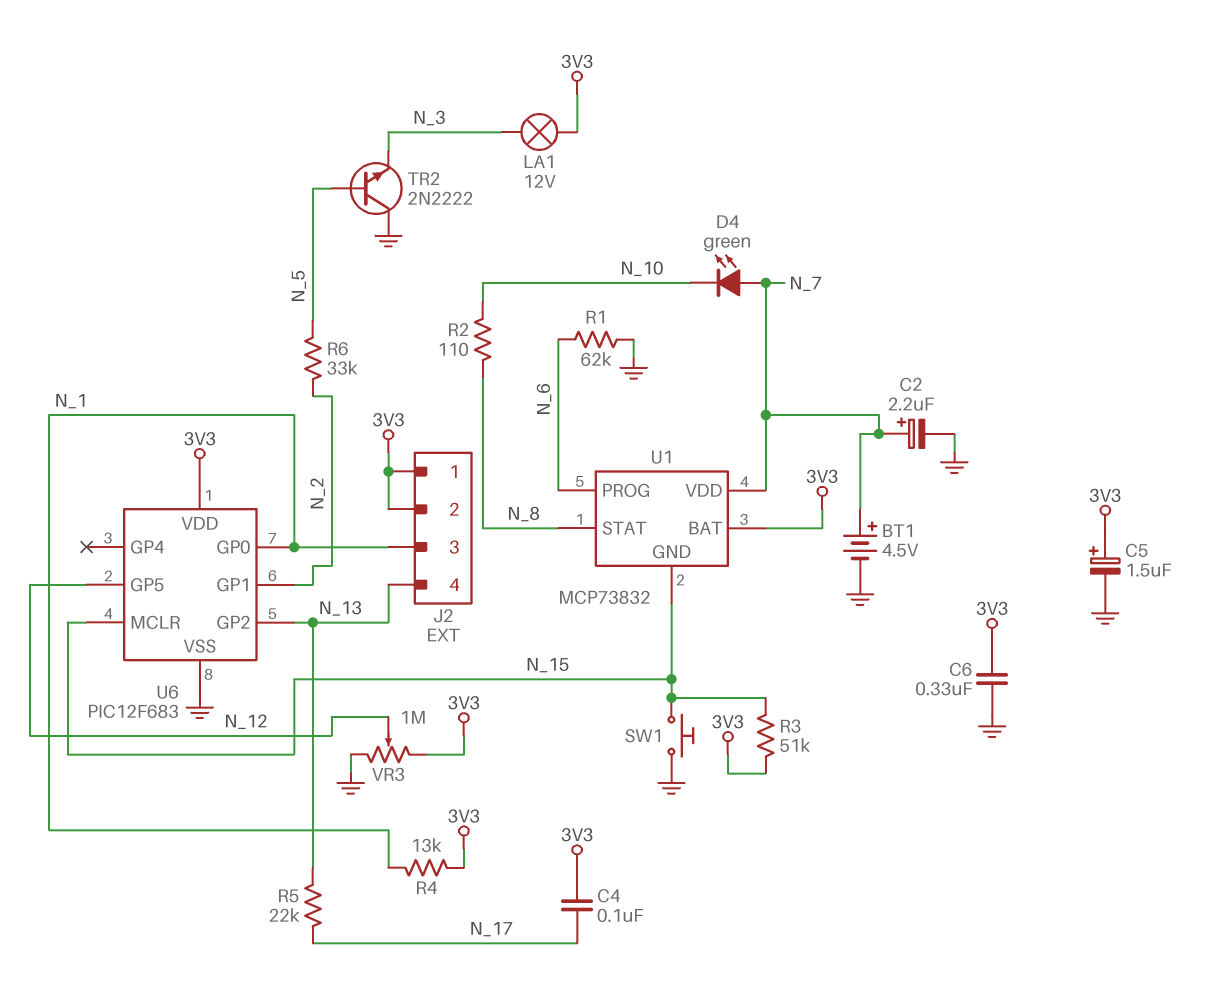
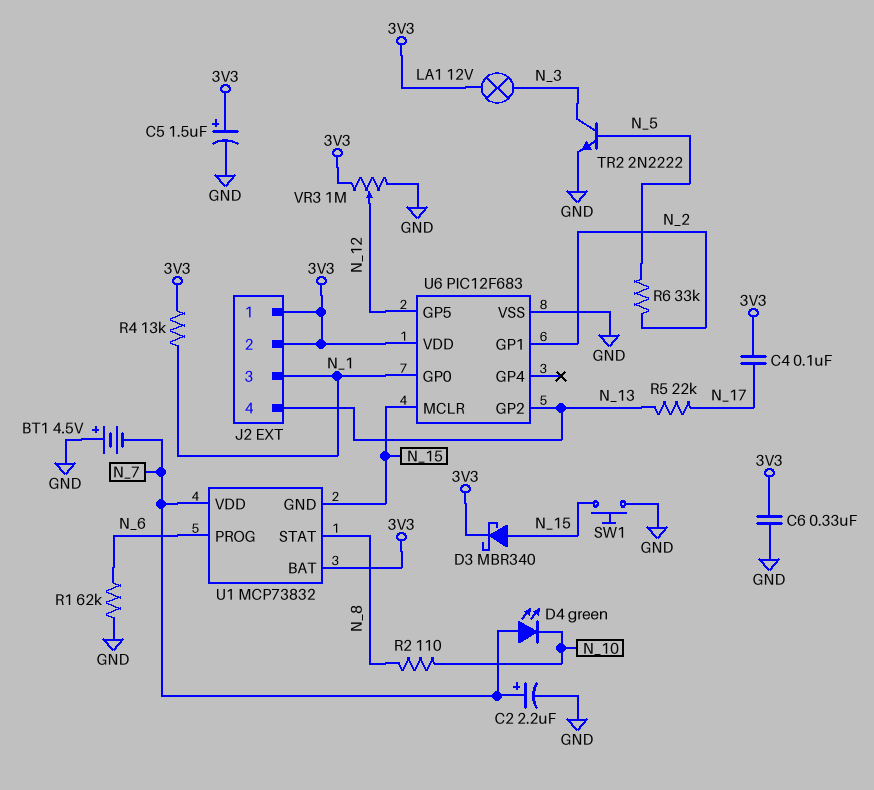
BT1: 4.5V (plus N_7, minus GND) -> 4.5V (plus GND, minus N_7)
D3: none -> schottky MBR340 (A N_15, K 3V3)
R3: 51k (3V3, N_15) -> none
TR2: NPN 2N2222 (B N_5, C GND, E N_3) -> NPN 2N2222 (B N_5, C N_3, E GND)

